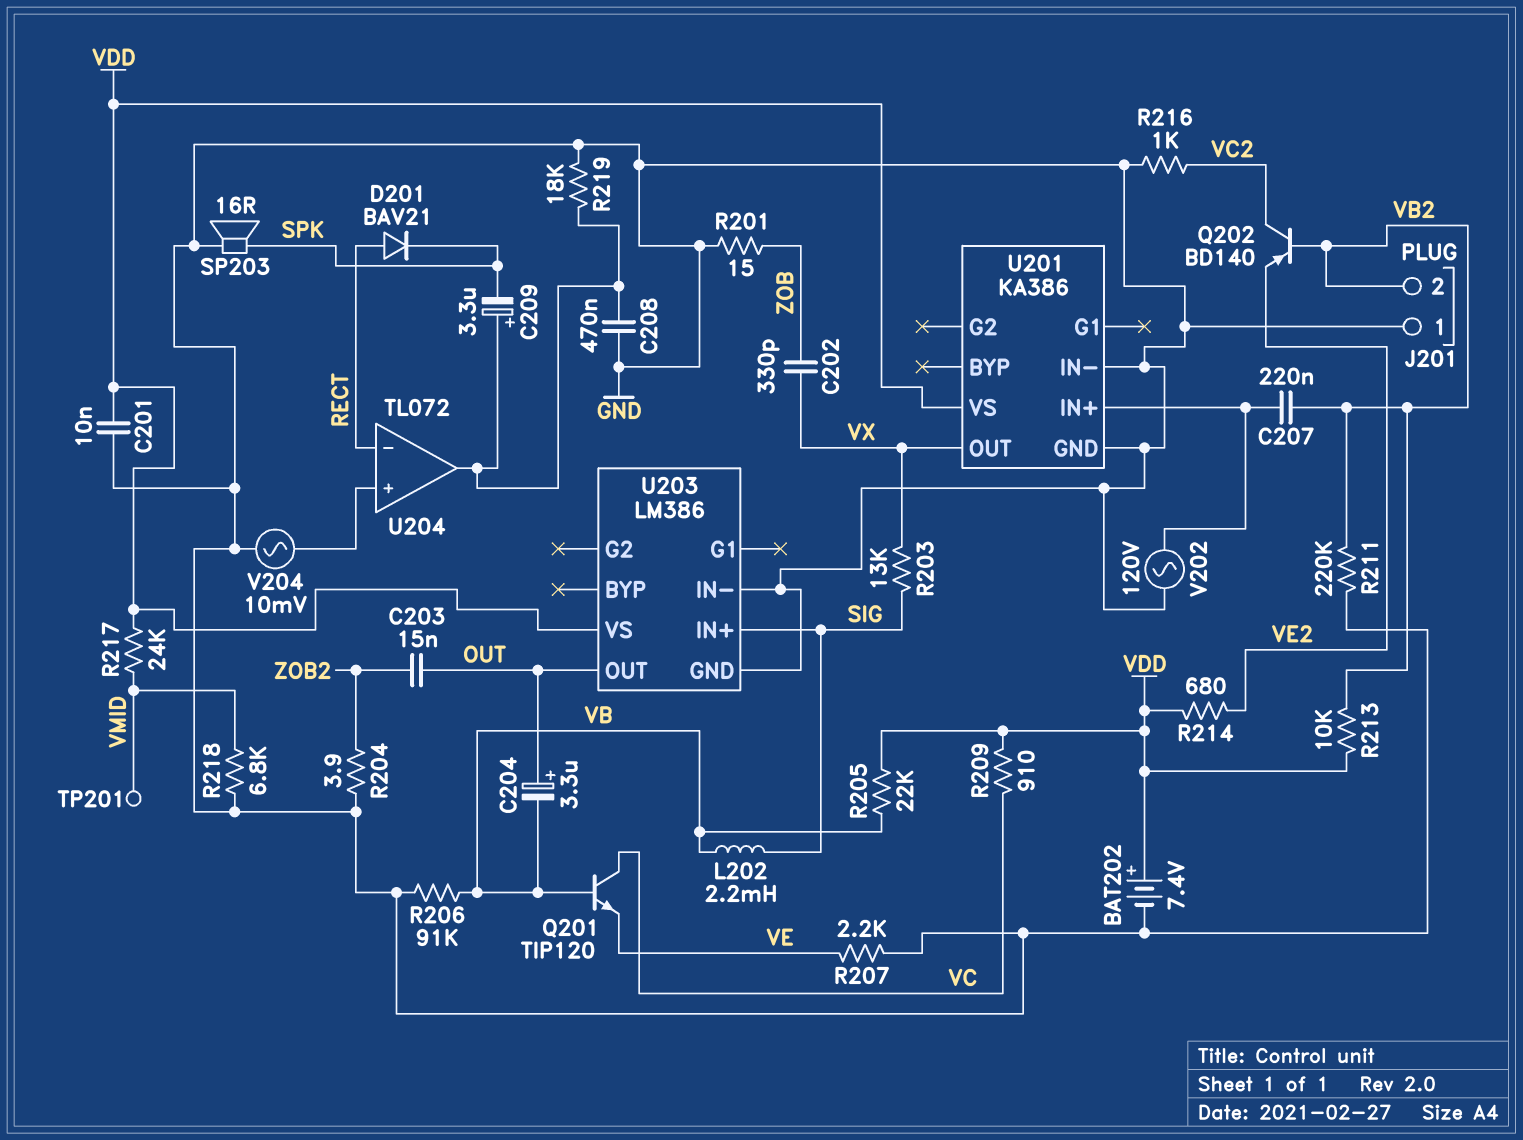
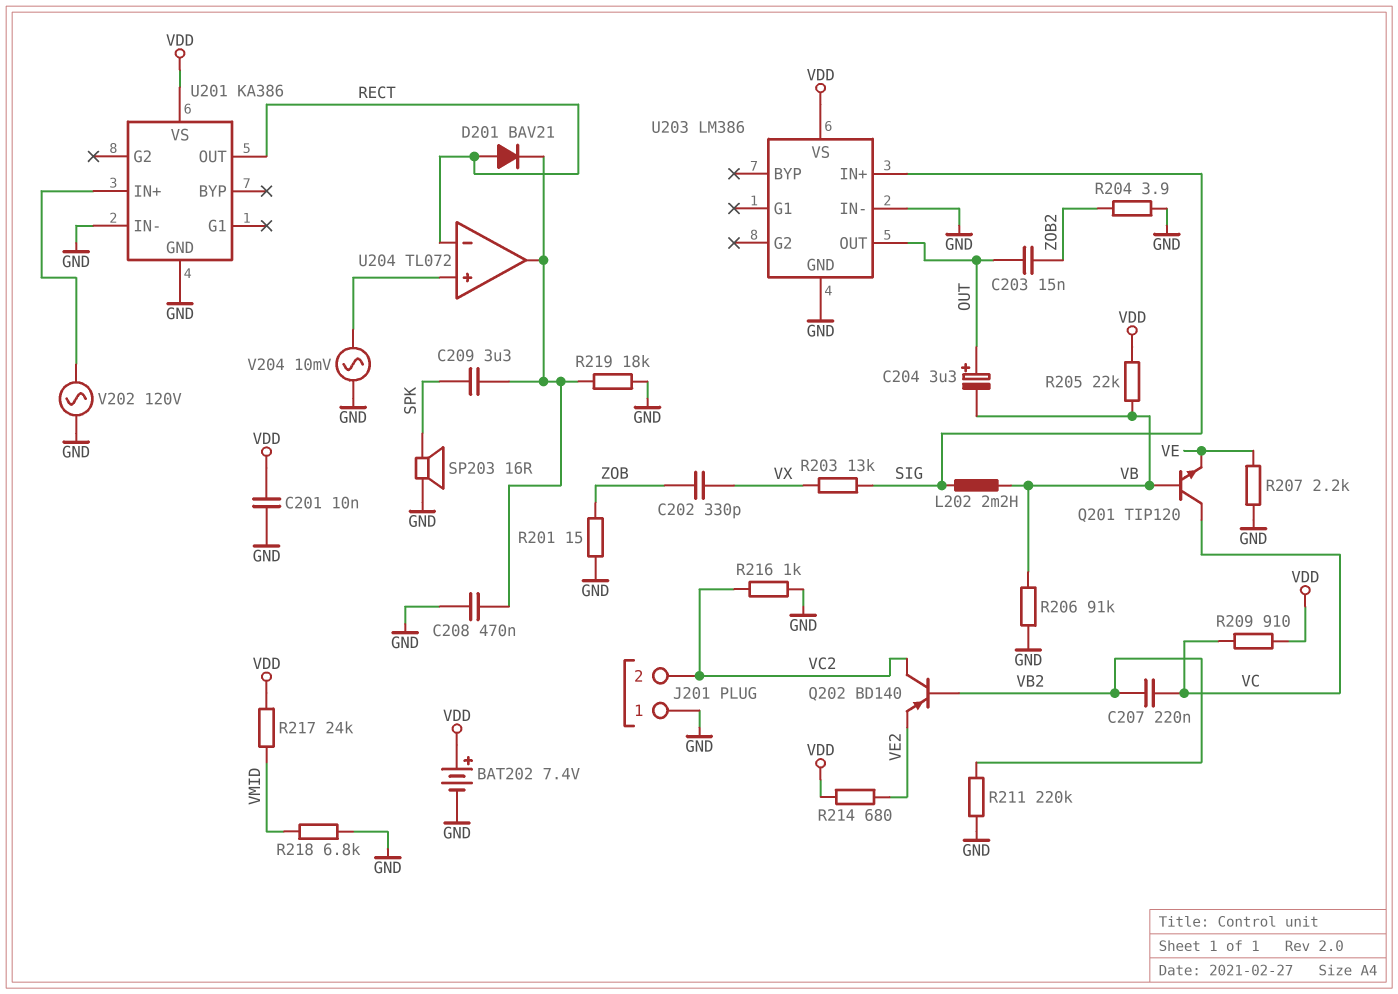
C207: 220nF (U201/IN+, VB2) -> 220nF (VB2, VC)
C209: 3.3uF (plus U204/out, minus SPK) -> 3.3uF (SPK, U204/out)
D201: diode BAV21 (A RECT, K SPK) -> diode BAV21 (A RECT, K U204/out)
J201 pin 2: VB2 -> VC2
R213: 10k (VB2, VDD) -> none
TP201: test point (VMID) -> none
U201 pin OUT: VX -> RECT

